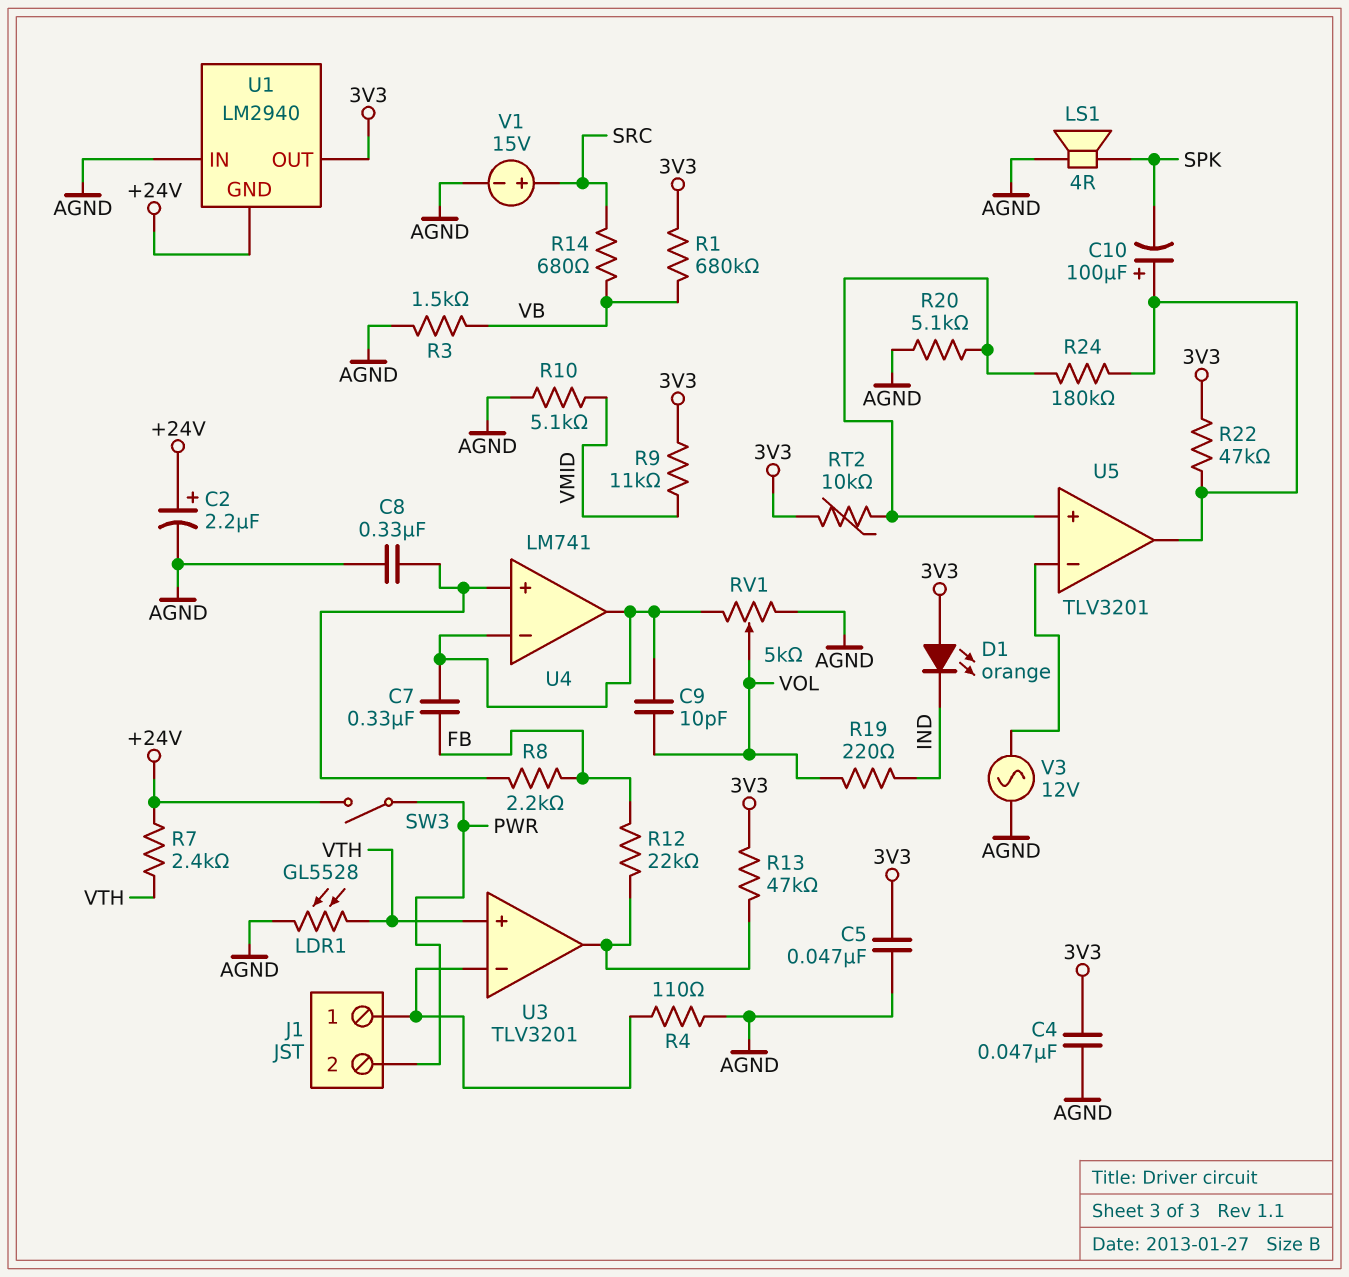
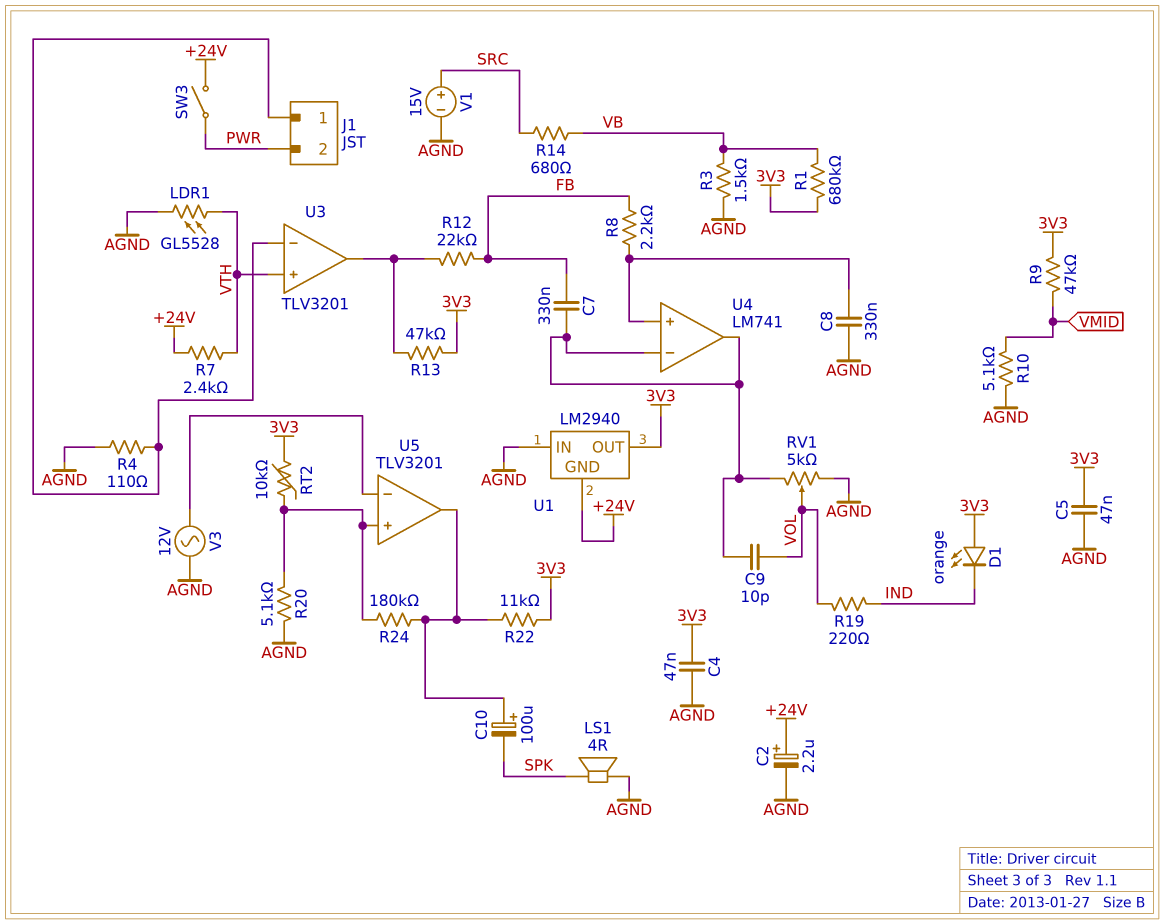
R9: 11k (3V3, VMID) -> 47k (3V3, VMID)
R22: 47k (3V3, U5/out) -> 11k (3V3, U5/out)

